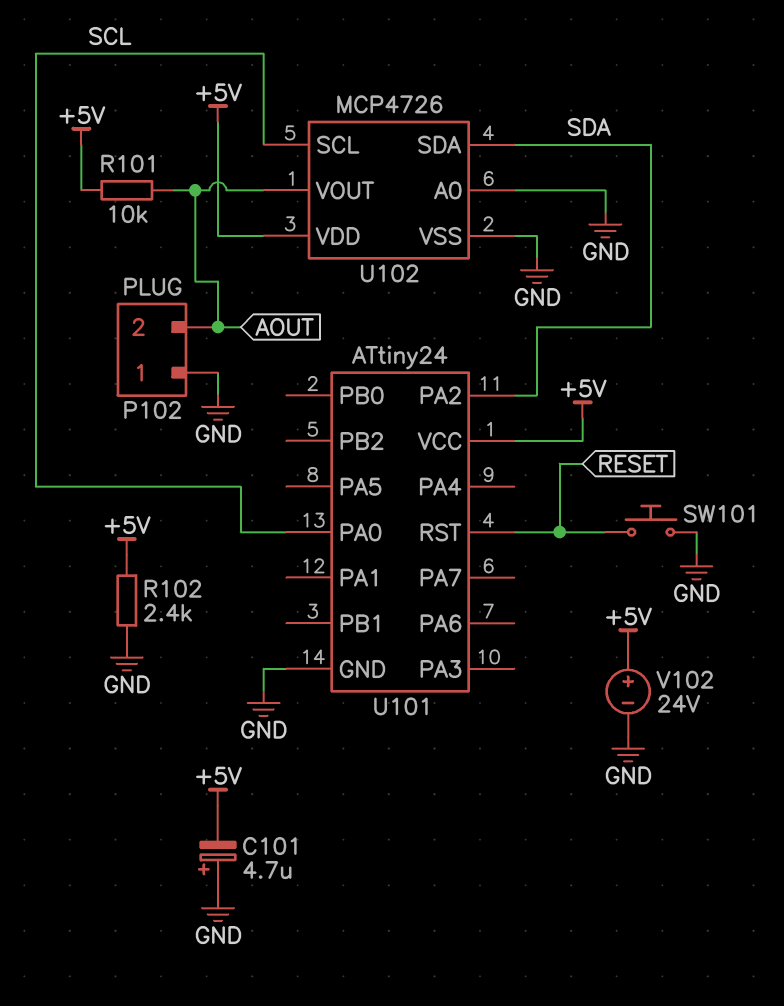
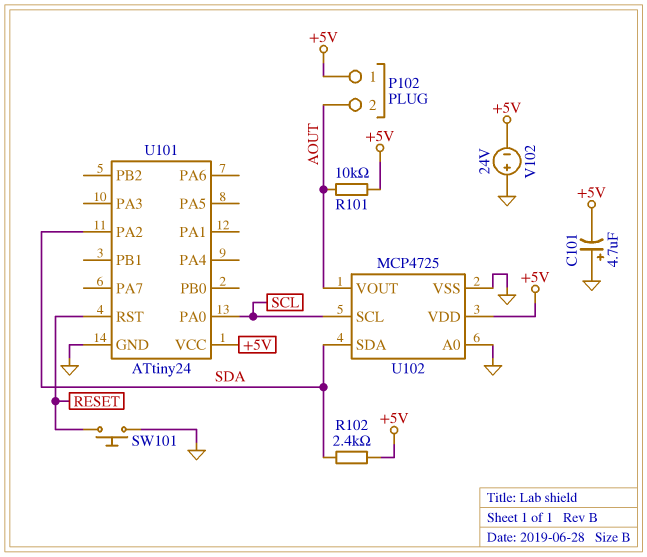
P102 pin 1: GND -> +5V
R102: 2.4k (+5V, GND) -> 2.4k (+5V, SDA)
U102: MCP4726 -> MCP4725
V102: 24V (plus +5V, minus GND) -> 24V (plus GND, minus +5V)

